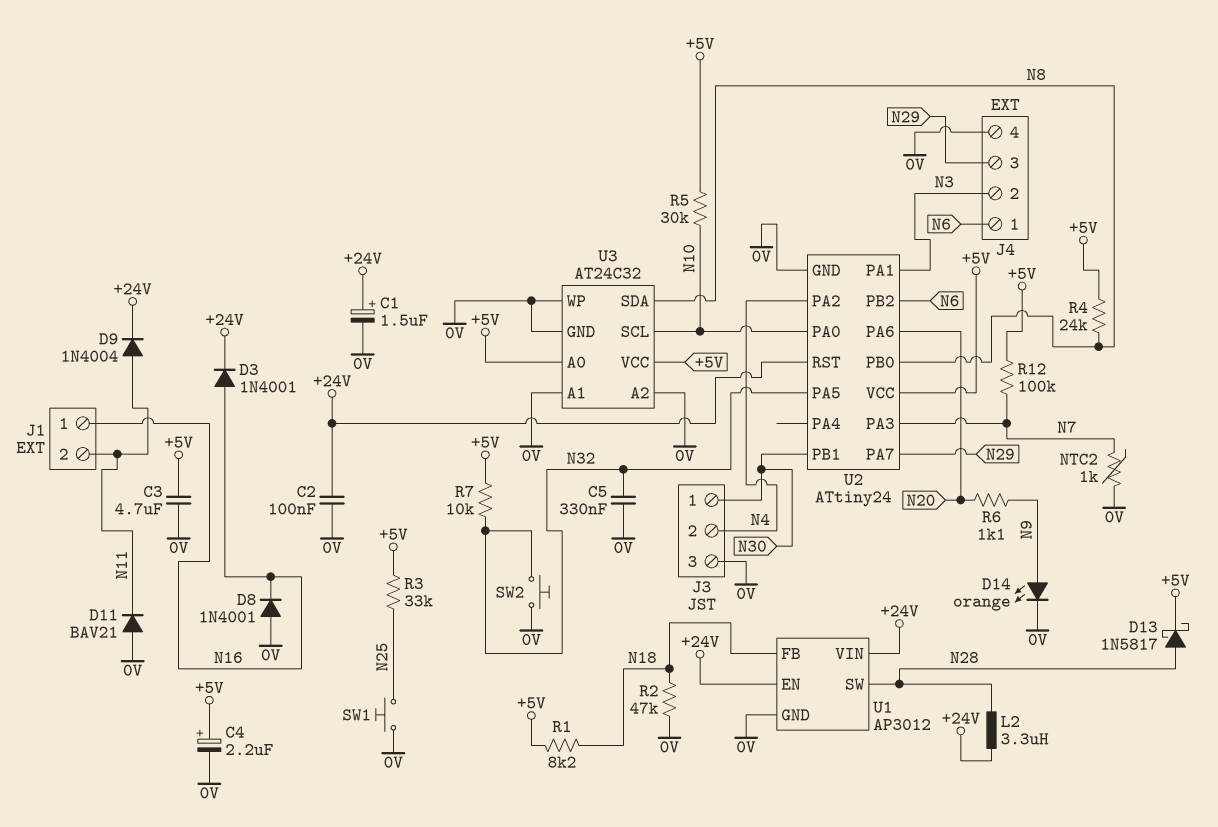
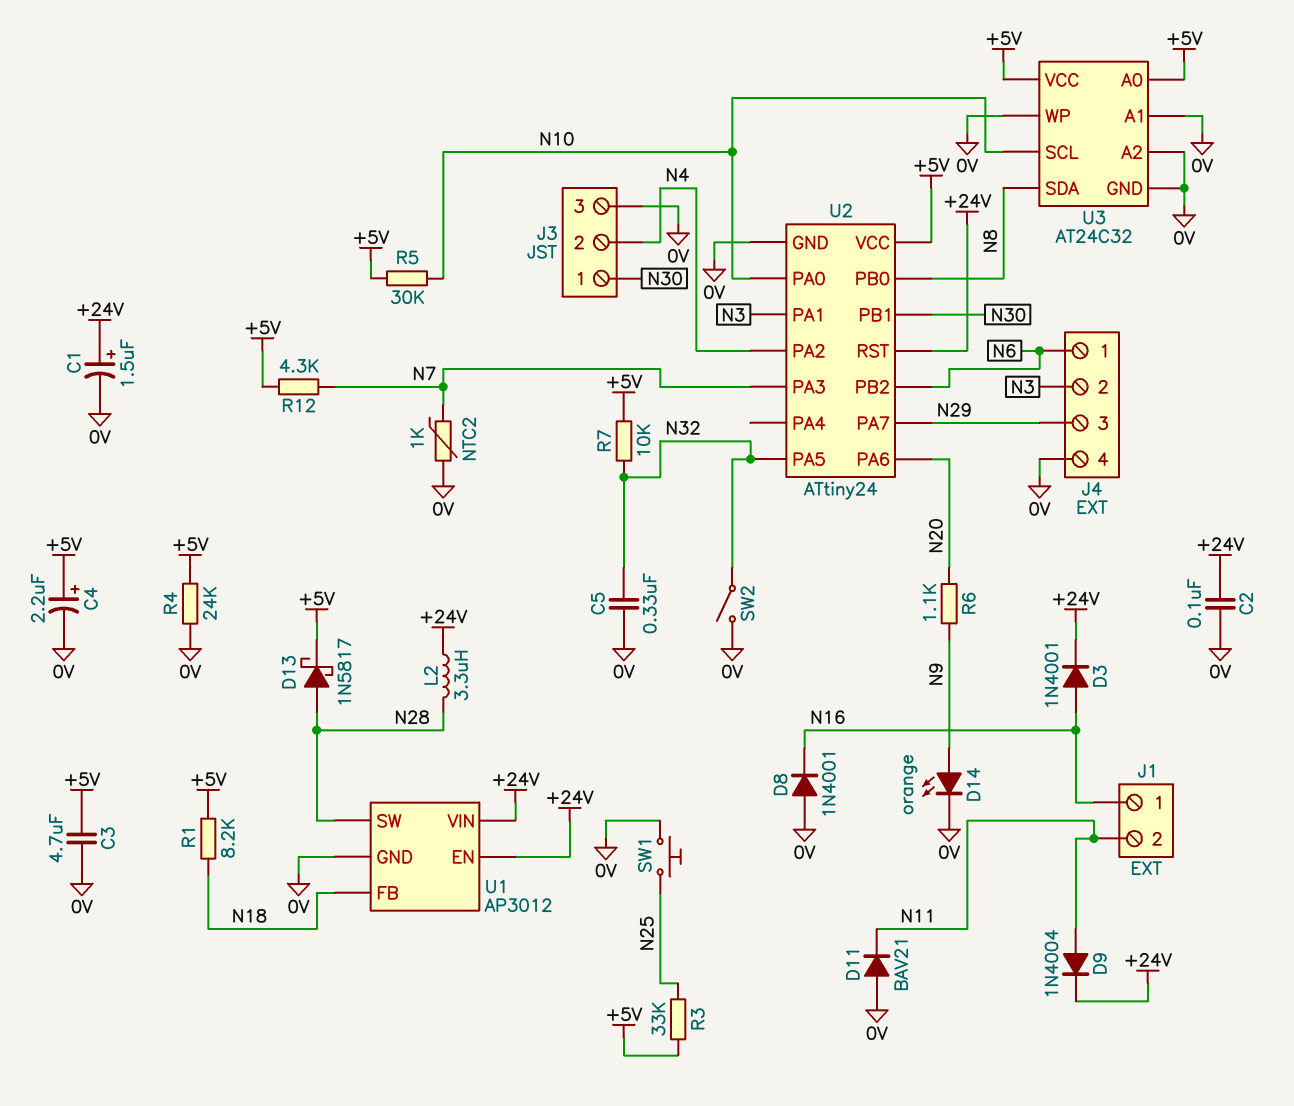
R2: 47k (0V, N18) -> none
R4: 24k (+5V, N8) -> 24k (+5V, 0V)
R12: 100k (+5V, N7) -> 4.3k (+5V, N7)
SW2: button (0V, N32) -> switch (0V, N32)

